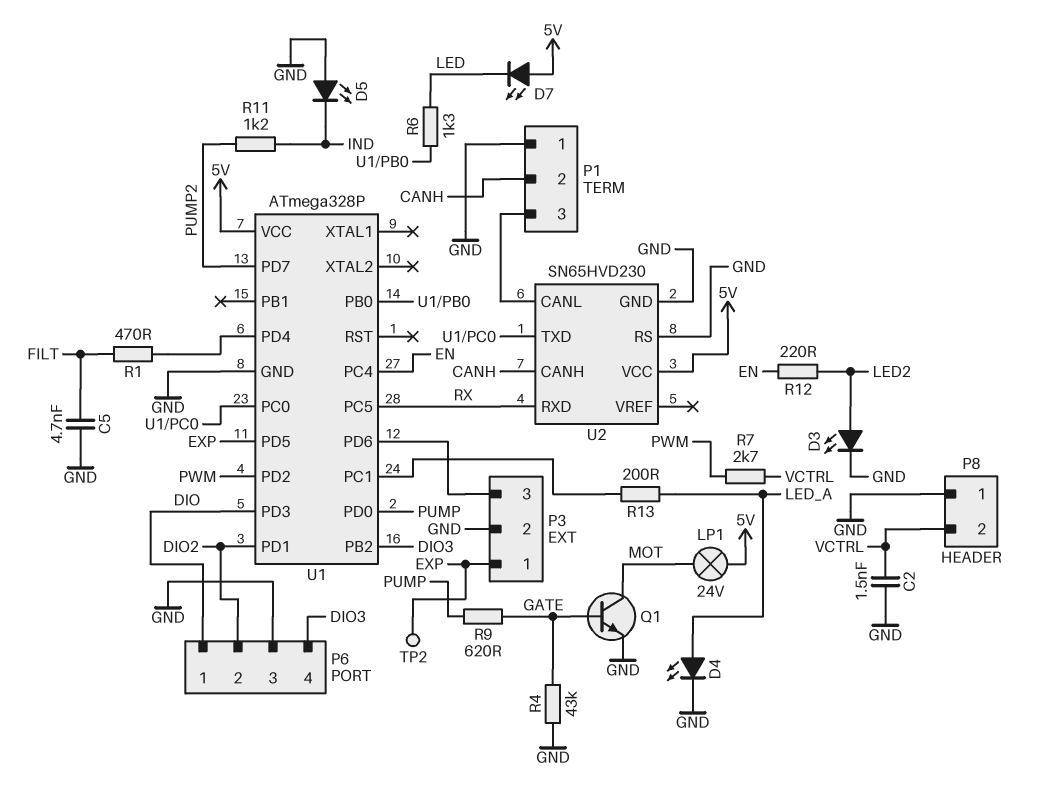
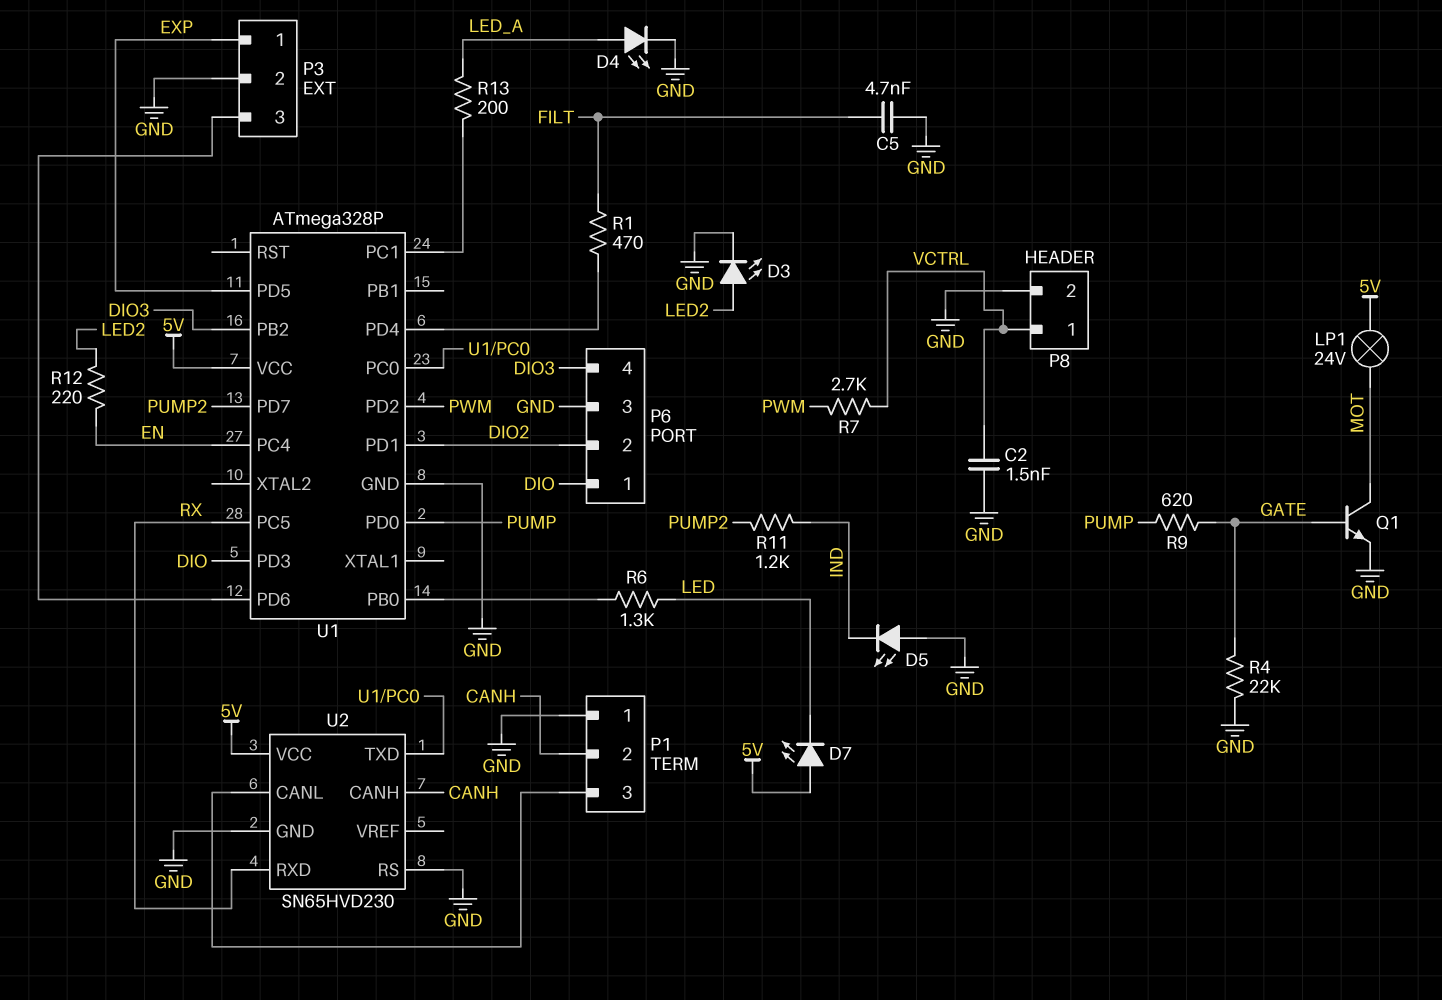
P8 pin 1: GND -> VCTRL
P8 pin 2: VCTRL -> GND
R4: 43k (GATE, GND) -> 22k (GATE, GND)
TP2: test point (EXP) -> none

